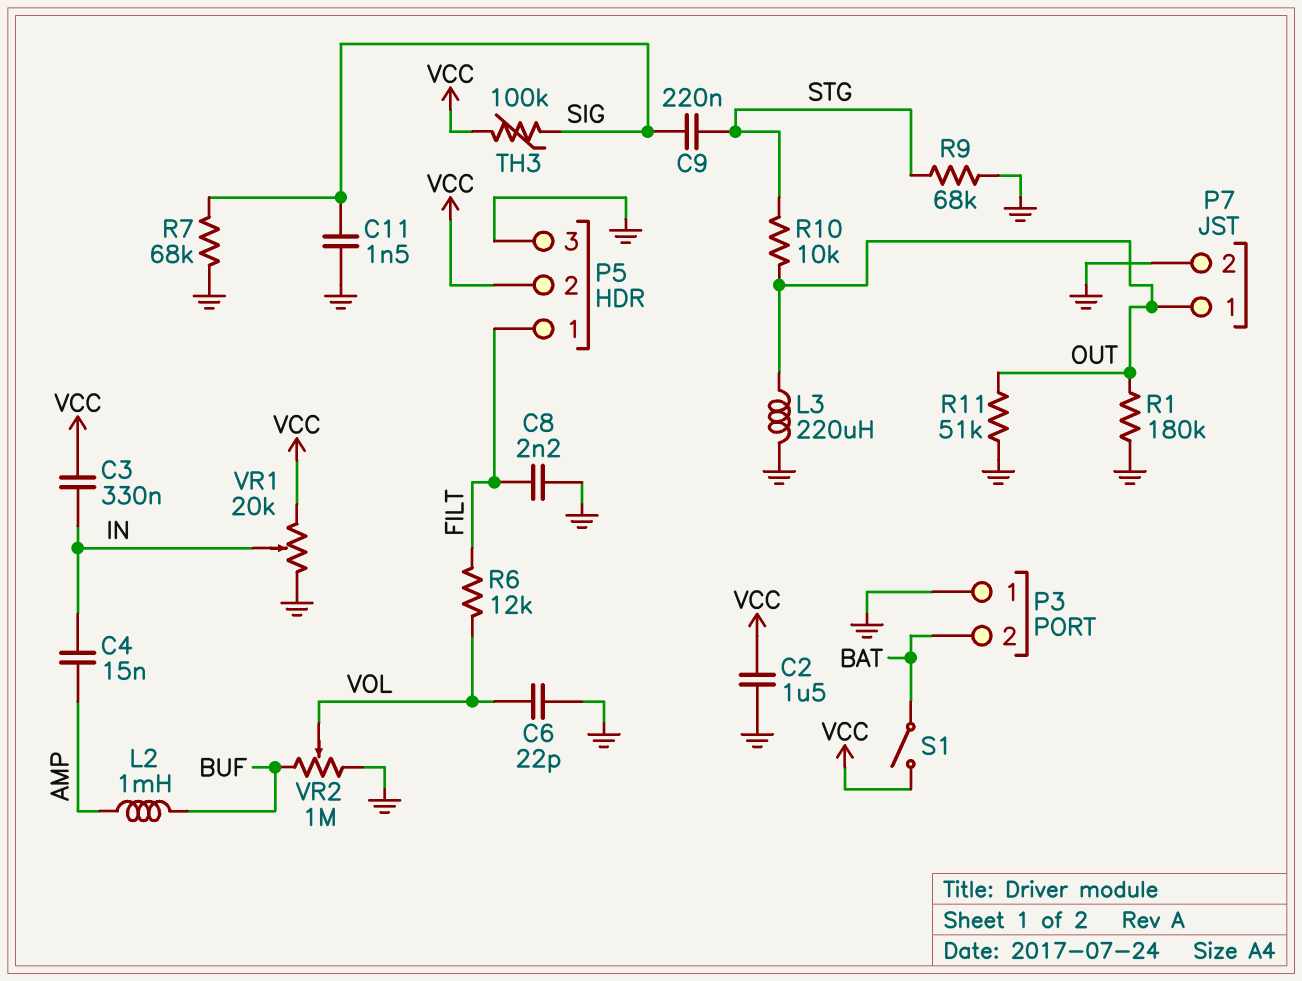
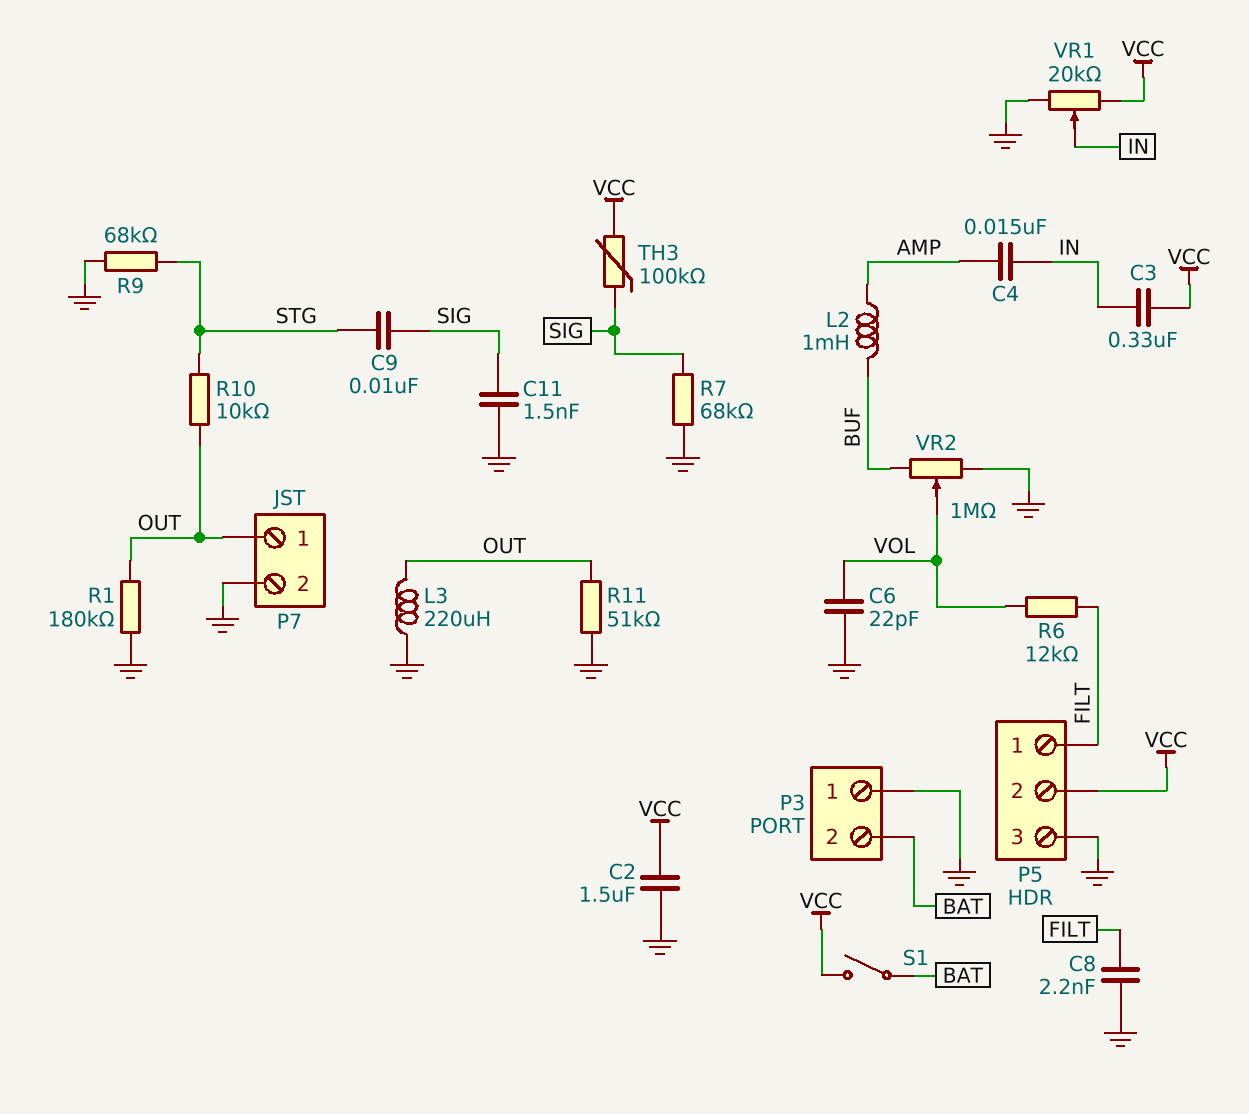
C9: 220nF (SIG, STG) -> 10nF (SIG, STG)

